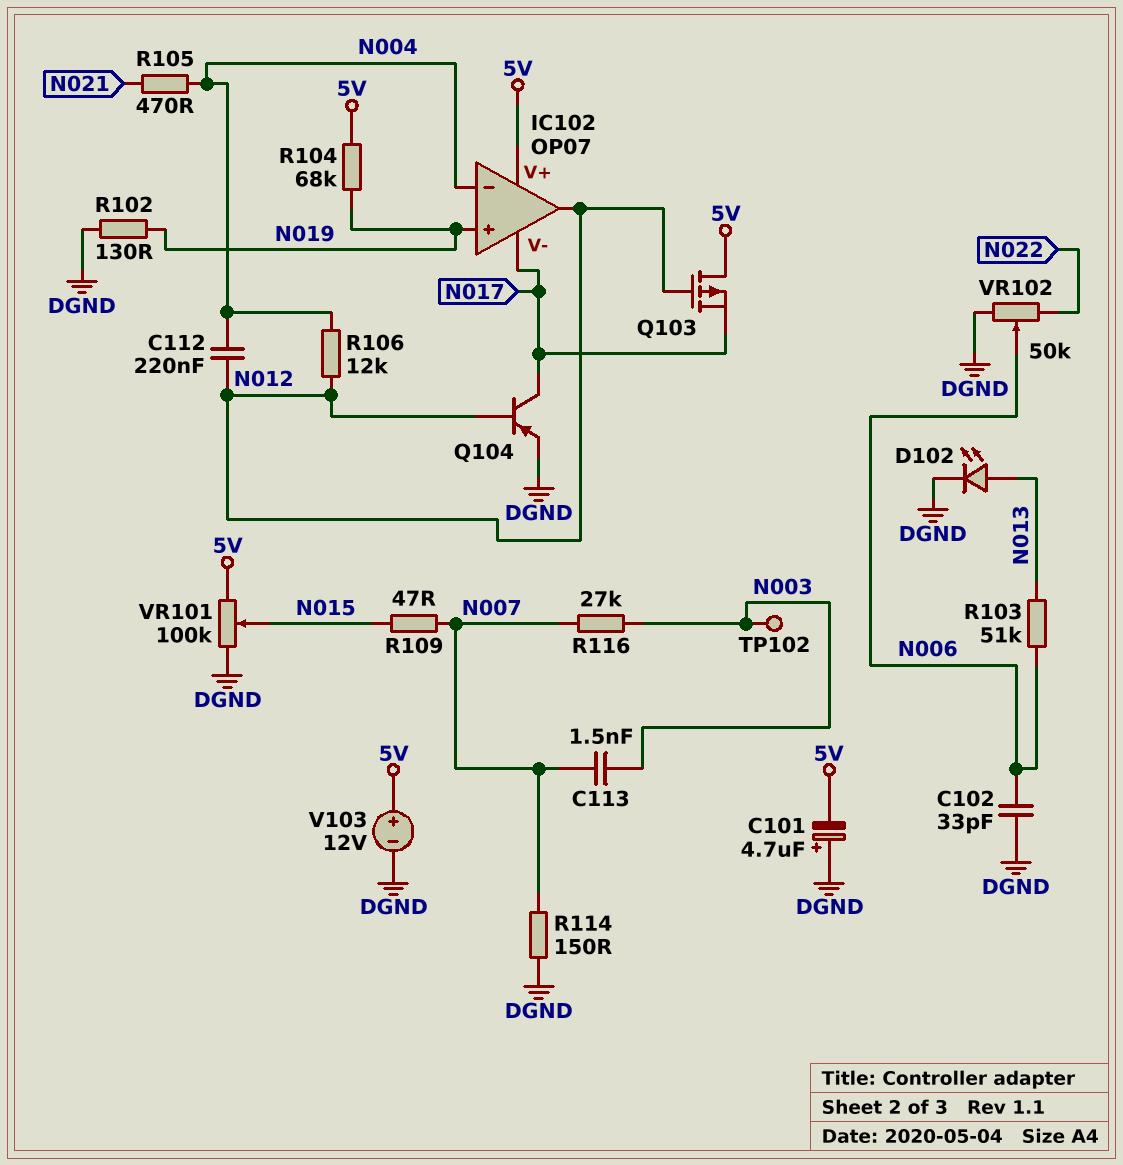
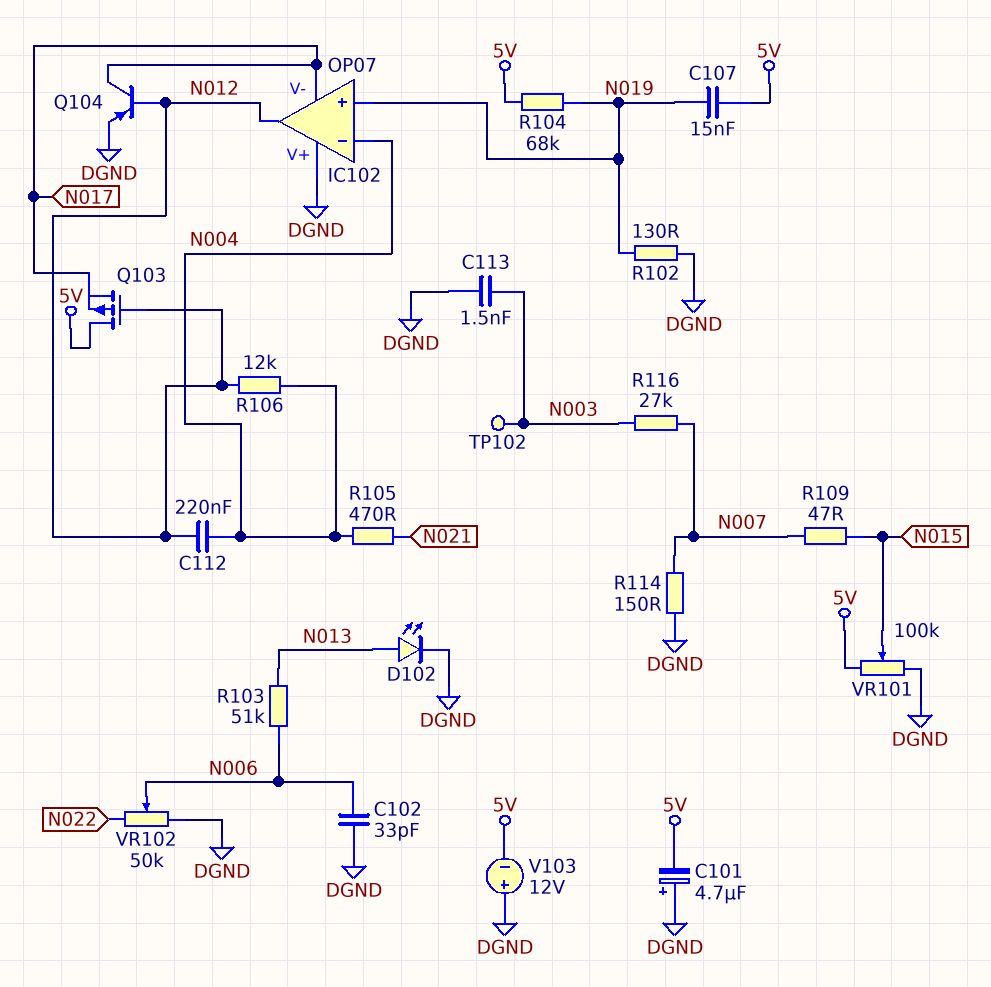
C107: none -> 15nF (5V, N019)
C113: 1.5nF (N003, N007) -> 1.5nF (DGND, N003)
IC102 pin V+: 5V -> DGND
V103: 12V (plus 5V, minus DGND) -> 12V (plus DGND, minus 5V)

